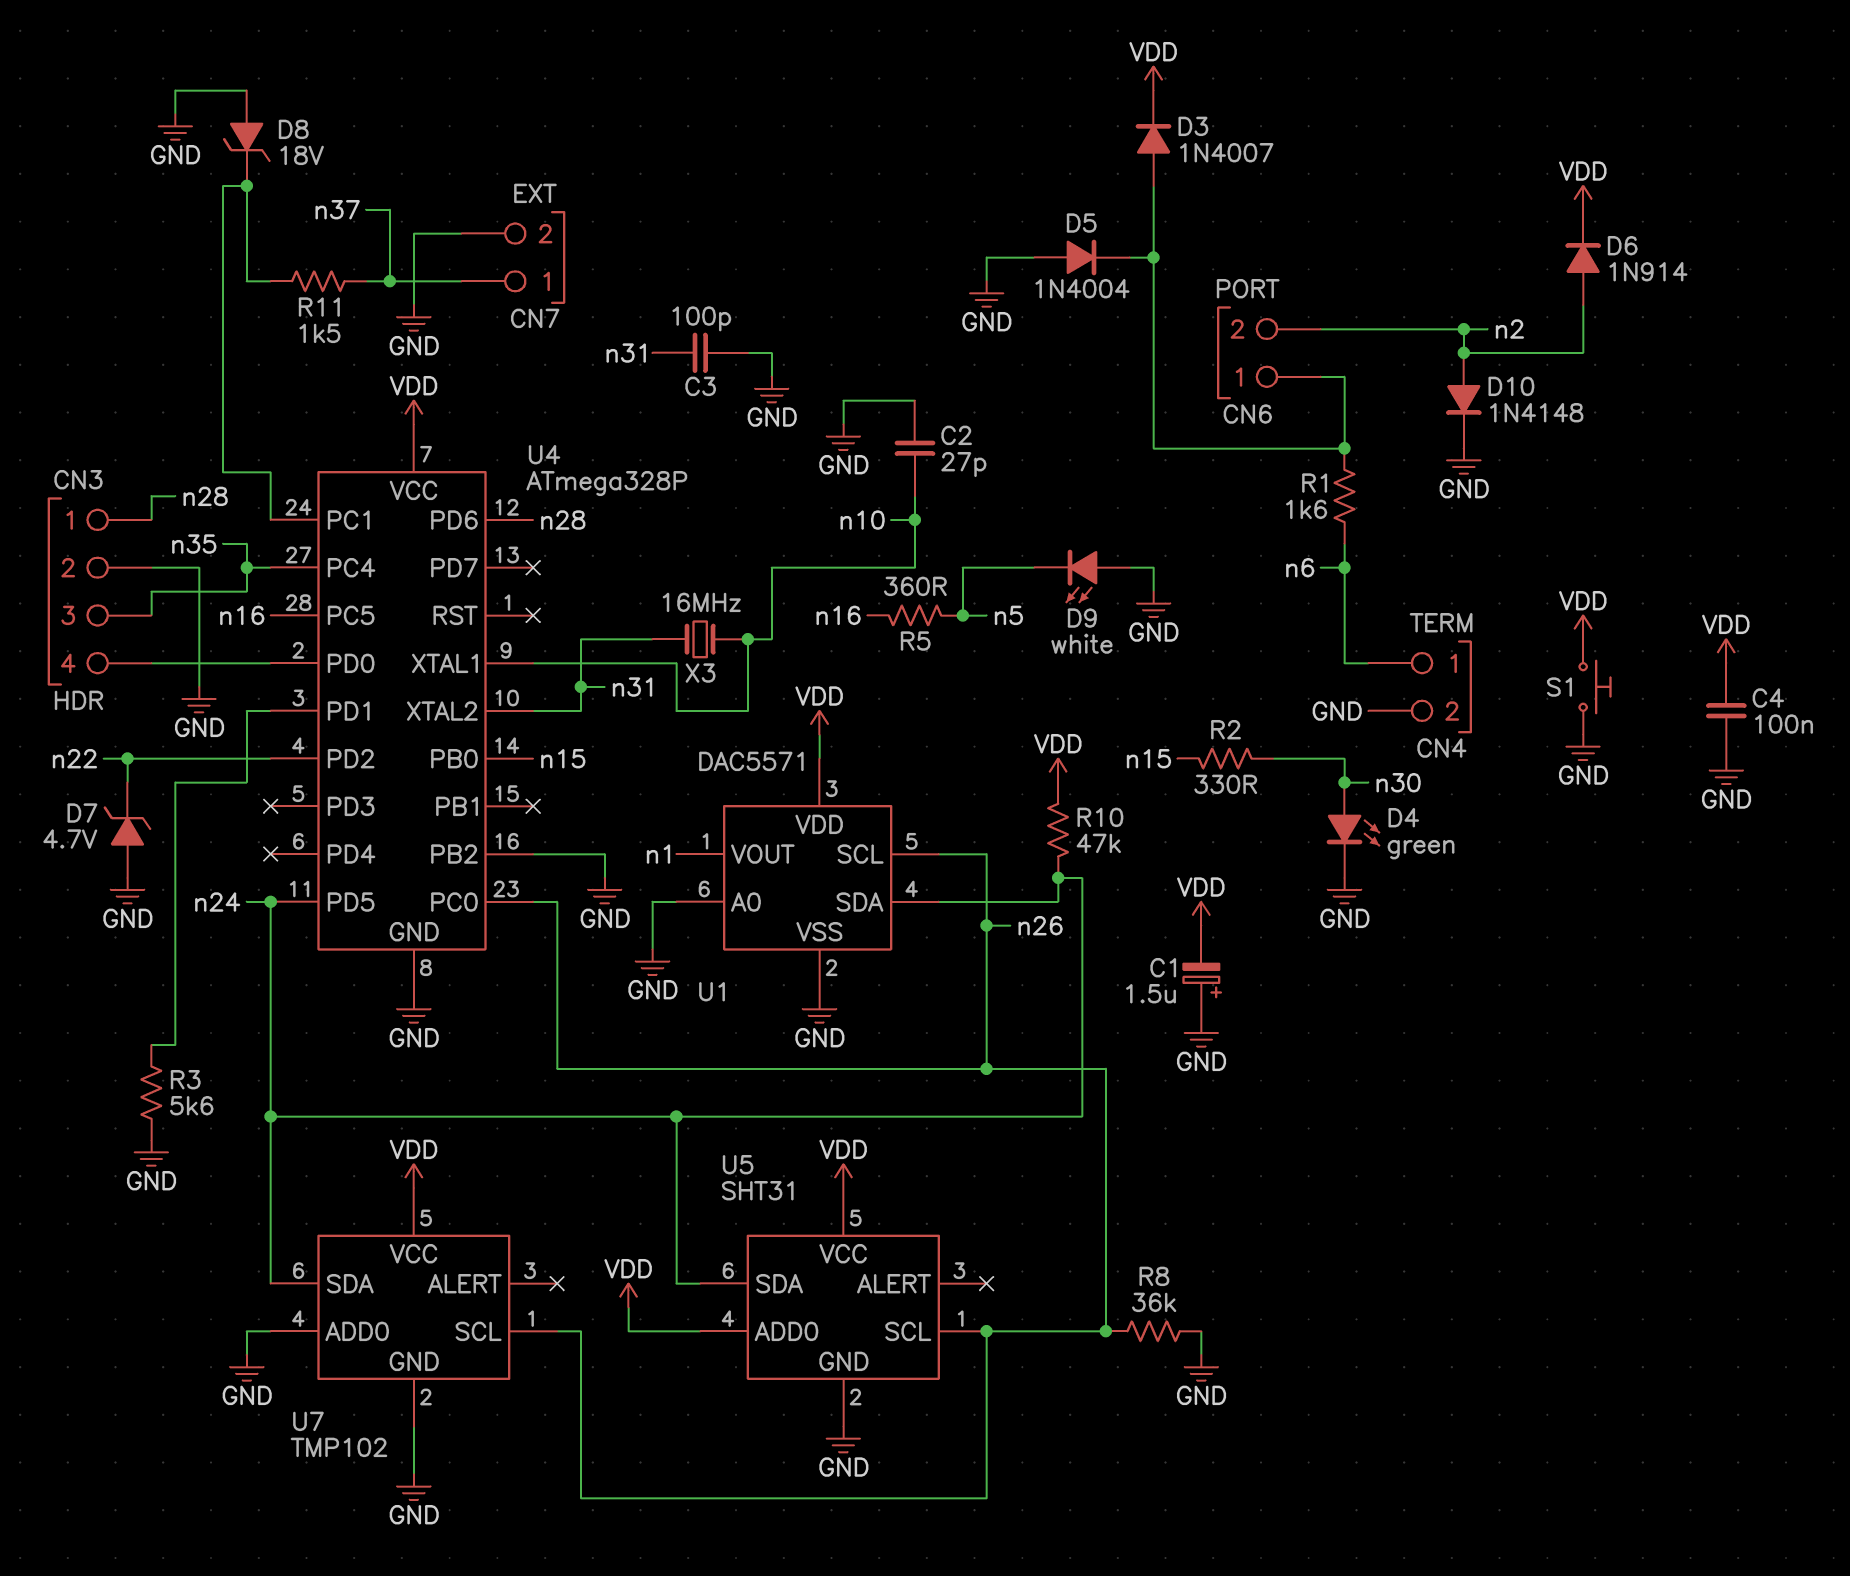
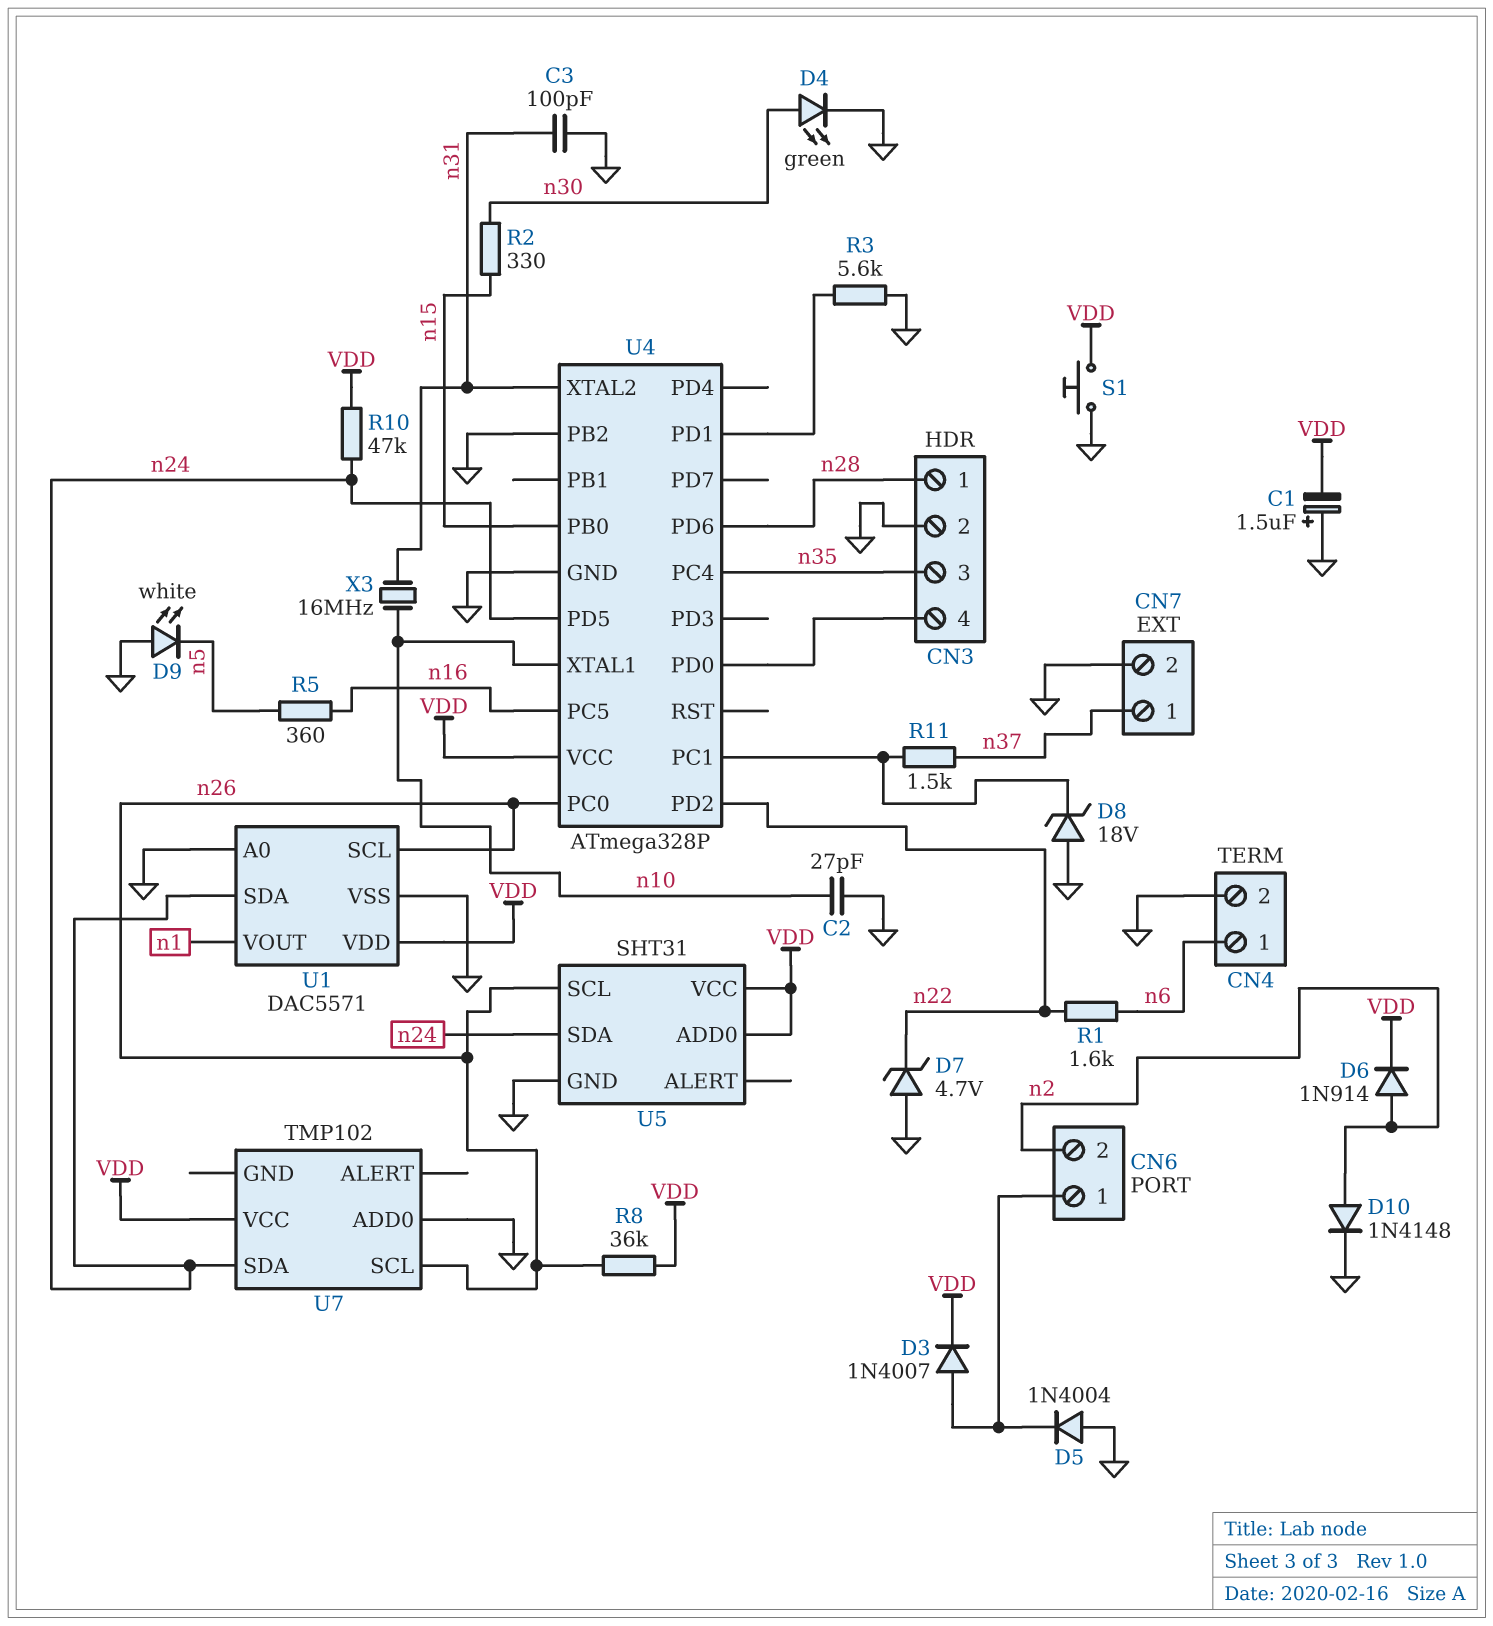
C4: 100nF (GND, VDD) -> none
R1: 1.6k (CN6/1, n6) -> 1.6k (n6, n22)
R8: 36k (GND, n26) -> 36k (VDD, n26)
U7 pin GND: GND -> none

